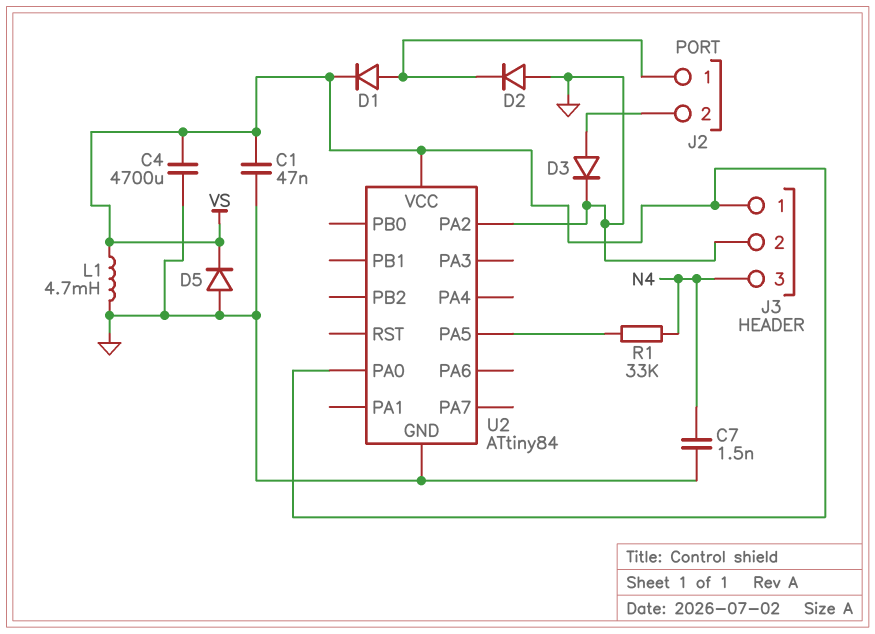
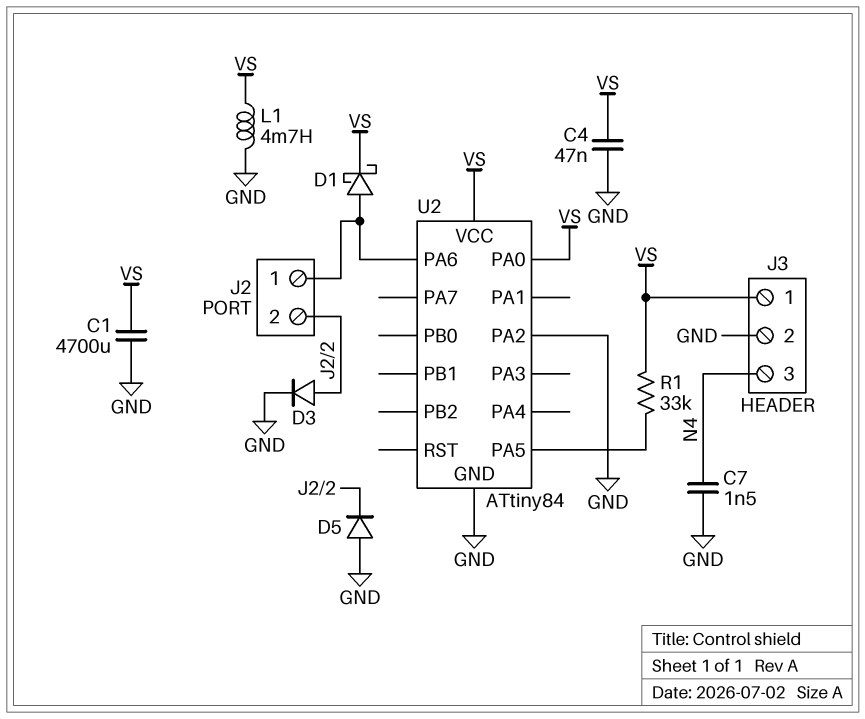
C1: 47nF (GND, VS) -> 4700uF (GND, VS)
C4: 4700uF (GND, VS) -> 47nF (GND, VS)
D1: diode (A J2/1, K VS) -> schottky (A J2/1, K VS)
D2: diode (A GND, K J2/1) -> none
D5: diode (A GND, K VS) -> diode (A GND, K J2/2)
R1: 33k (N4, U2/PA5) -> 33k (U2/PA5, VS)
U2 pin PA6: none -> J2/1

